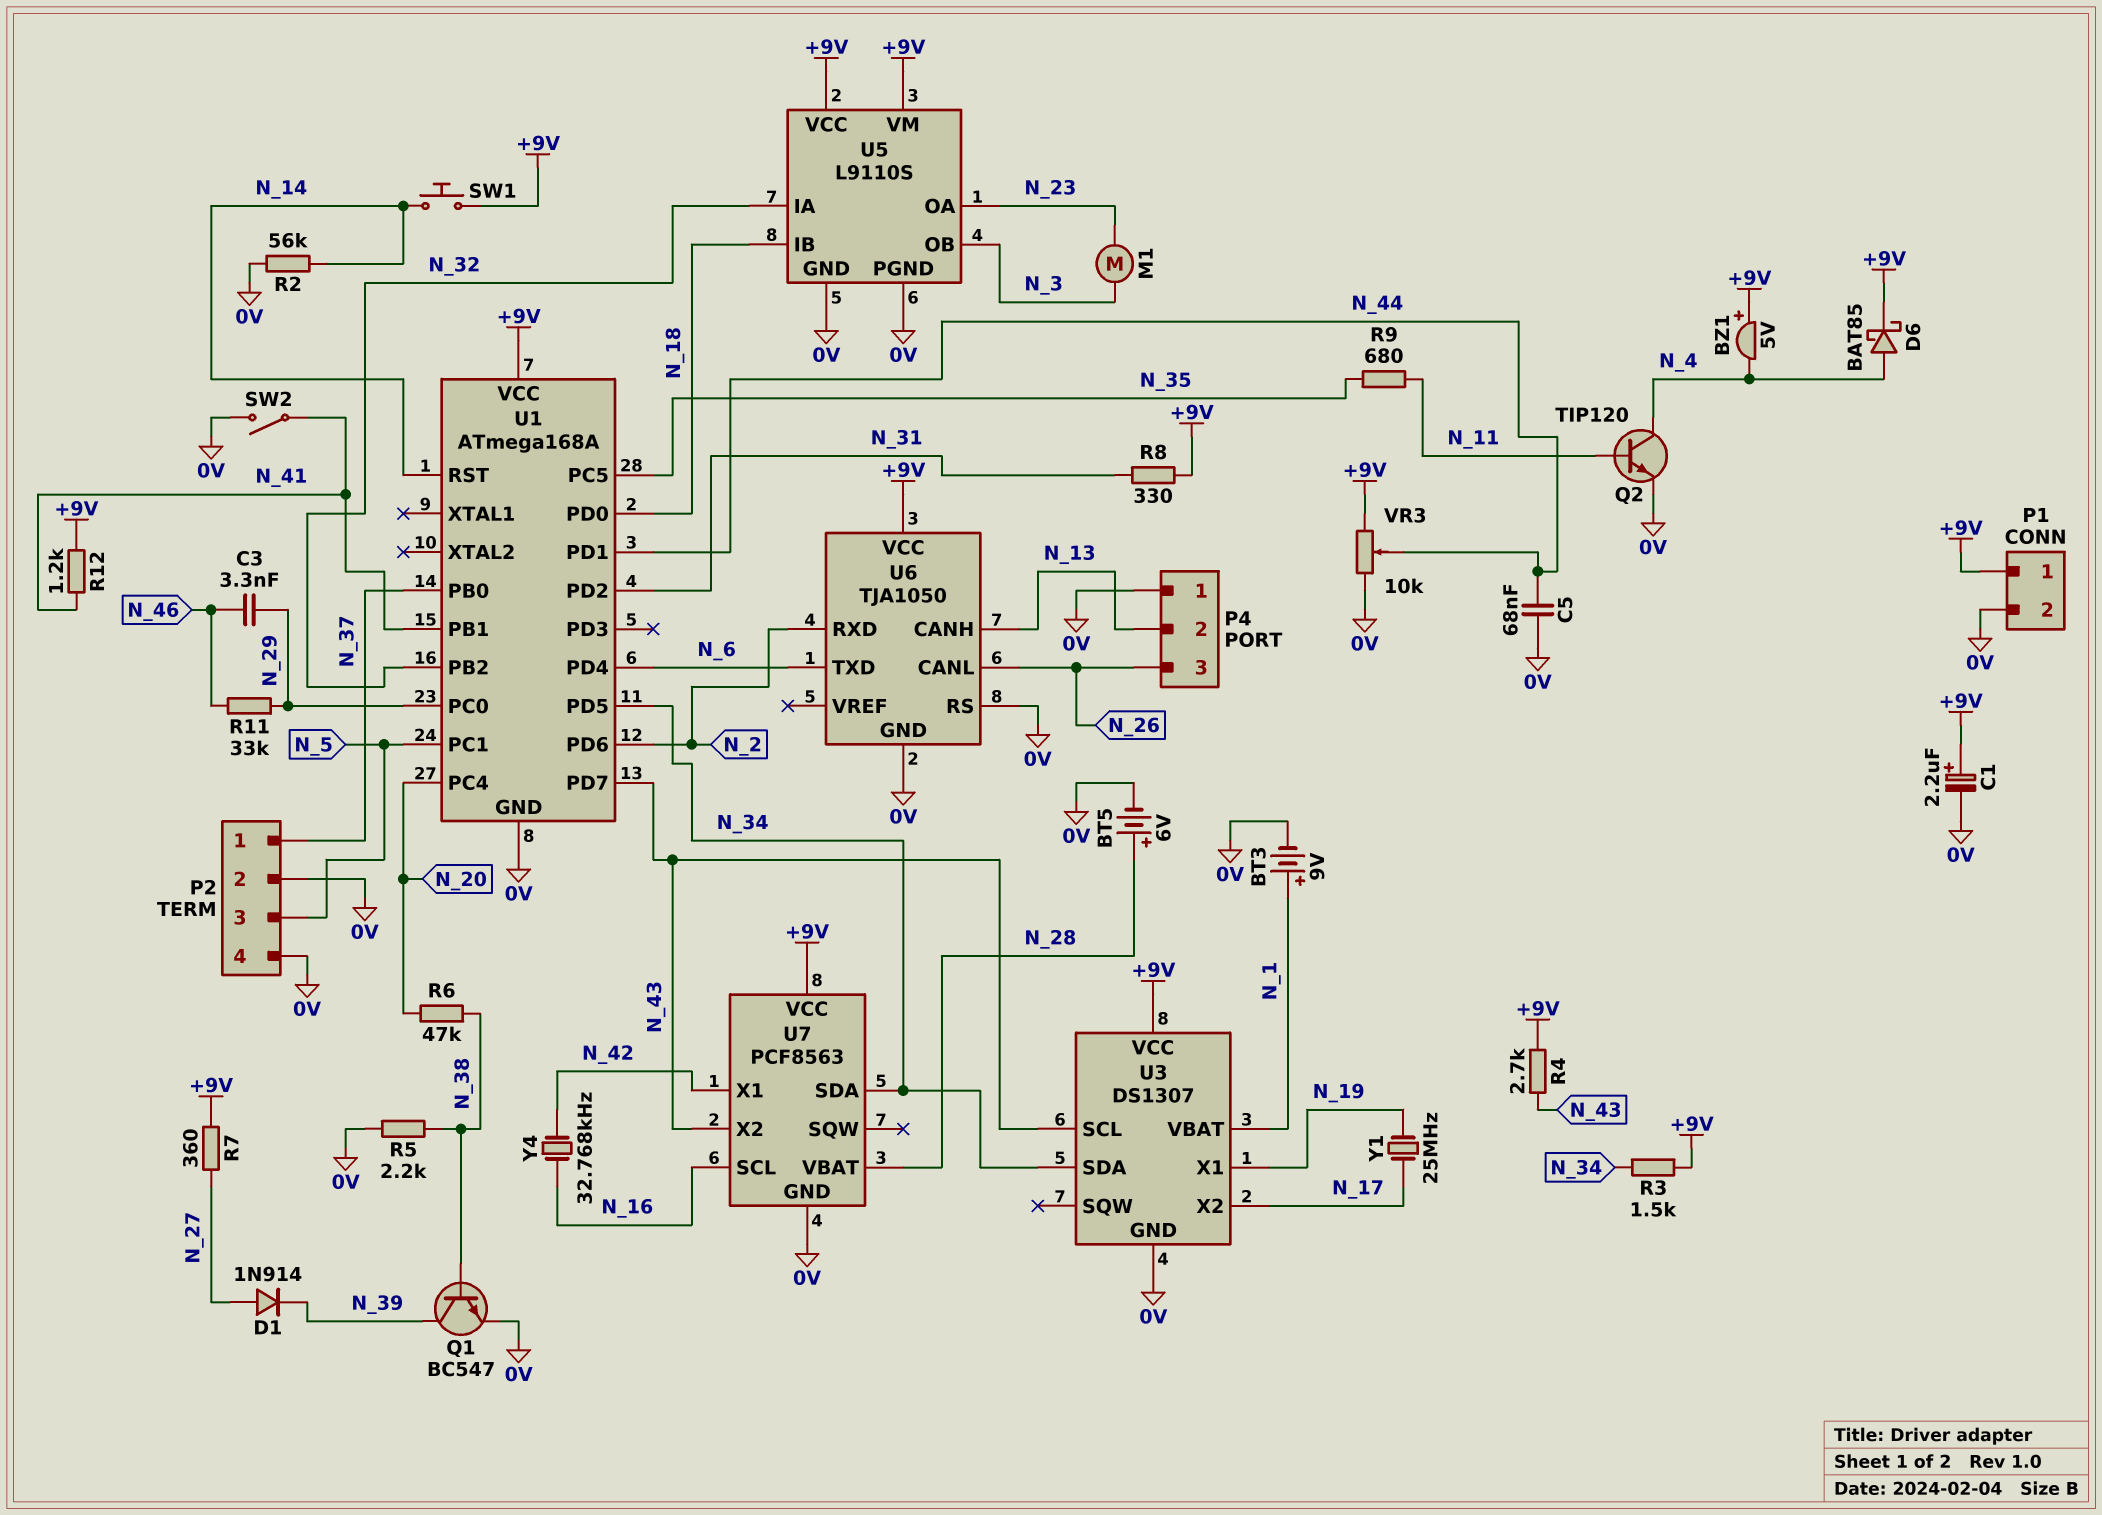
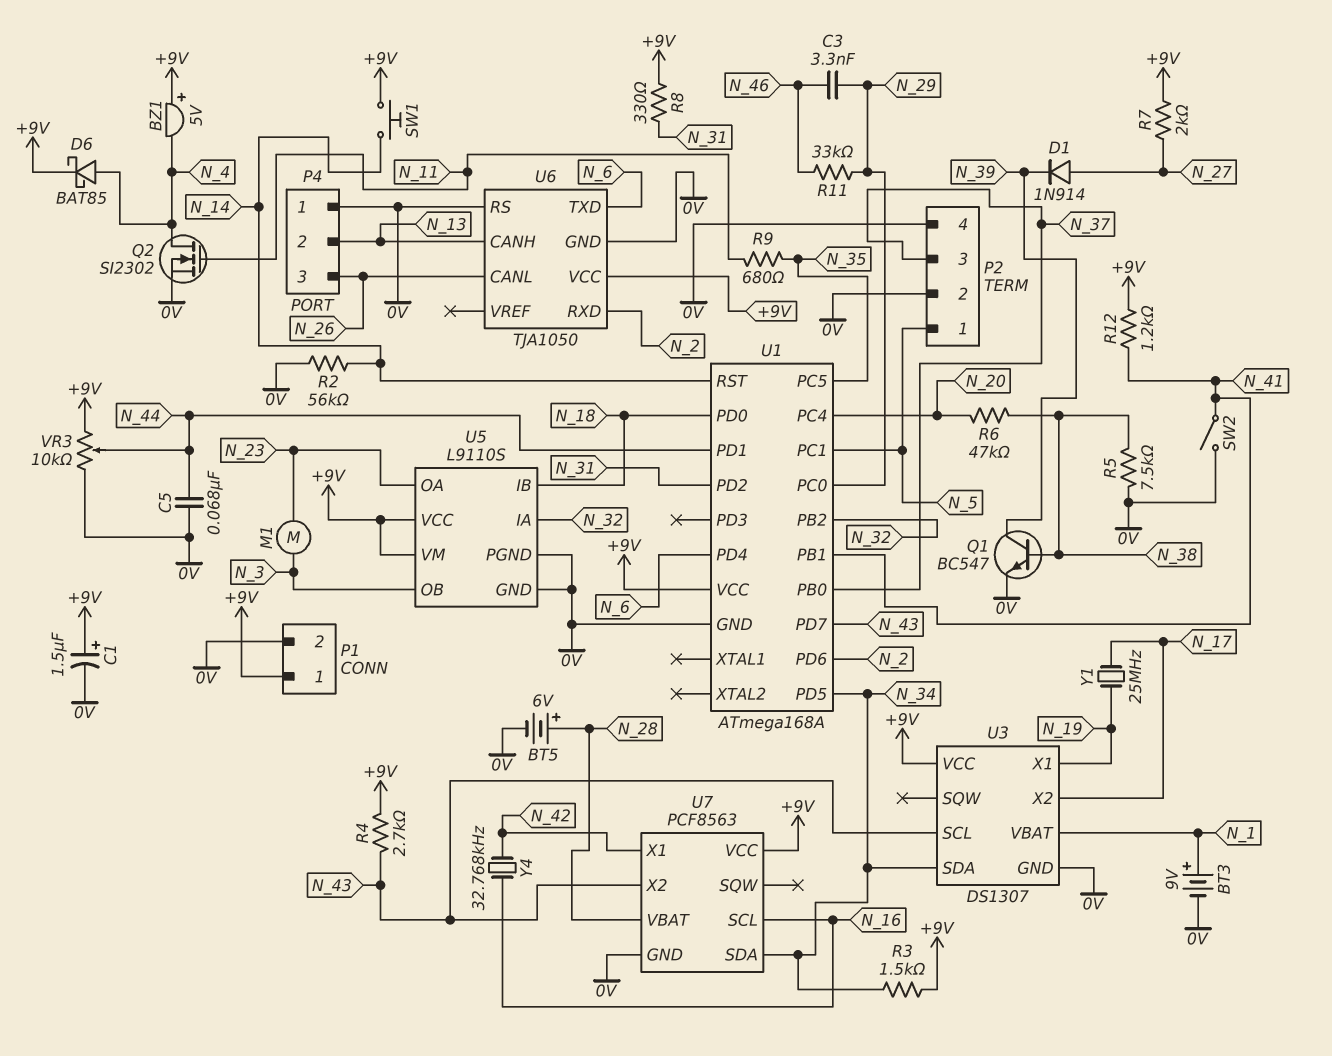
C1: 2.2uF (plus +9V, minus 0V) -> 1.5uF (plus +9V, minus 0V)
P2 pin 1: N_37 -> N_5
P2 pin 3: N_5 -> N_37
Q2: NPN TIP120 (B N_11, C N_4, E 0V) -> NMOS SI2302 (G N_11, D N_4, S 0V)
R5: 2.2k (0V, N_38) -> 7.5k (0V, N_38)
R7: 360 (+9V, N_27) -> 2k (+9V, N_27)

